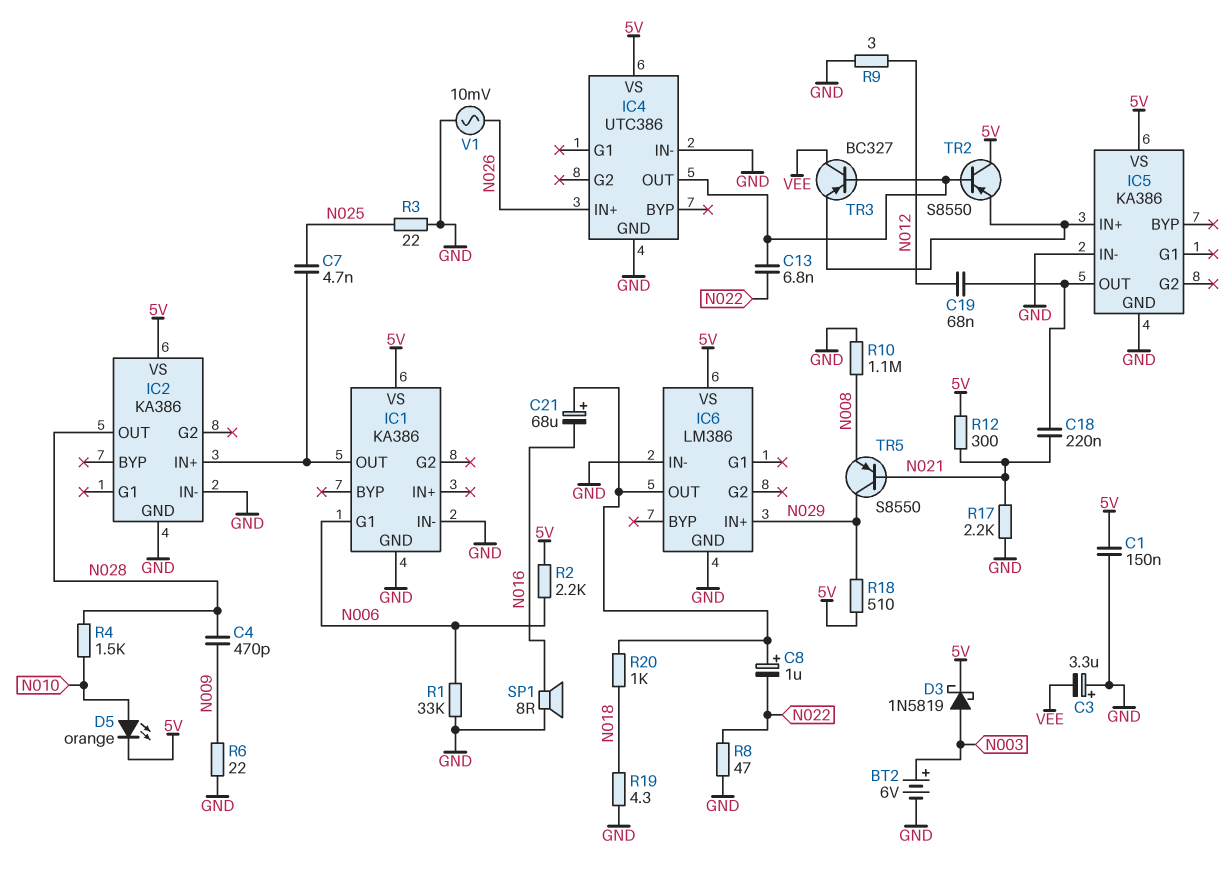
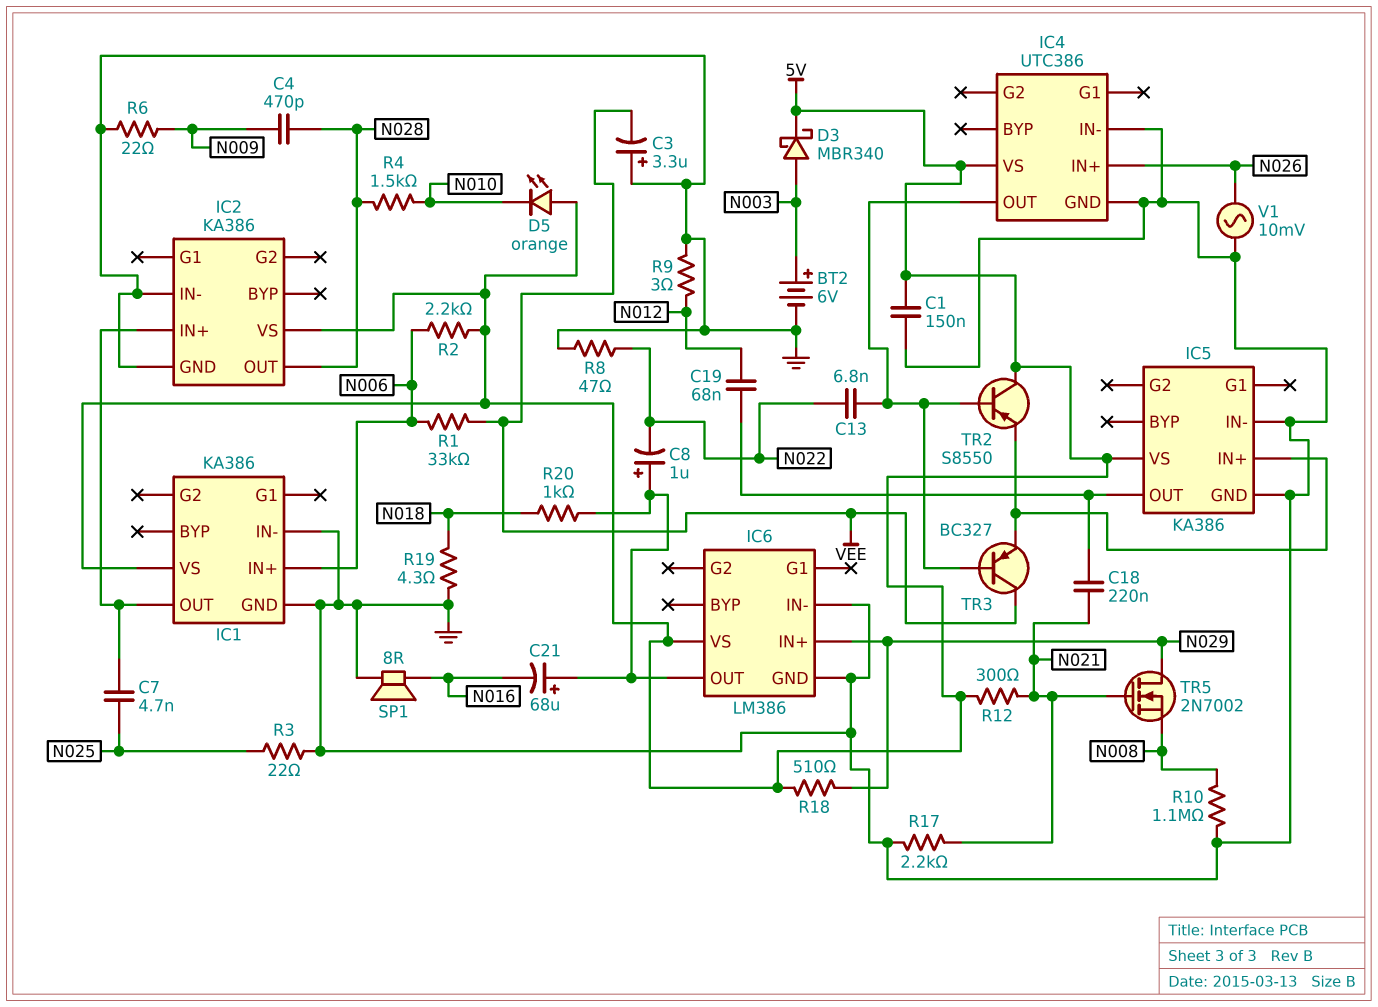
D3: schottky 1N5819 (A N003, K 5V) -> schottky MBR340 (A N003, K 5V)
D5: LED orange (A N010, K 5V) -> LED orange (A 5V, K N010)
IC1 pin G1: N006 -> none
IC1 pin IN+: none -> N006
R1: 33k (GND, N006) -> 33k (N006, VEE)
TR5: PNP S8550 (B N021, C N029, E N008) -> NMOS 2N7002 (G N021, D N029, S N008)

